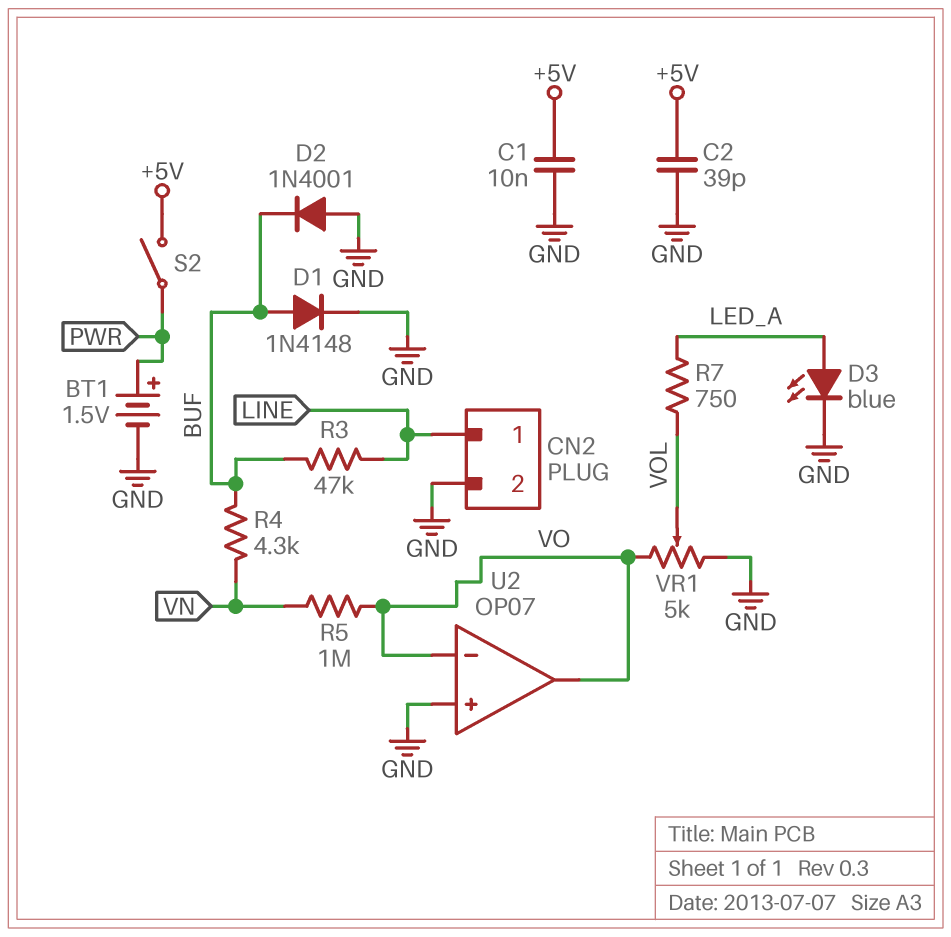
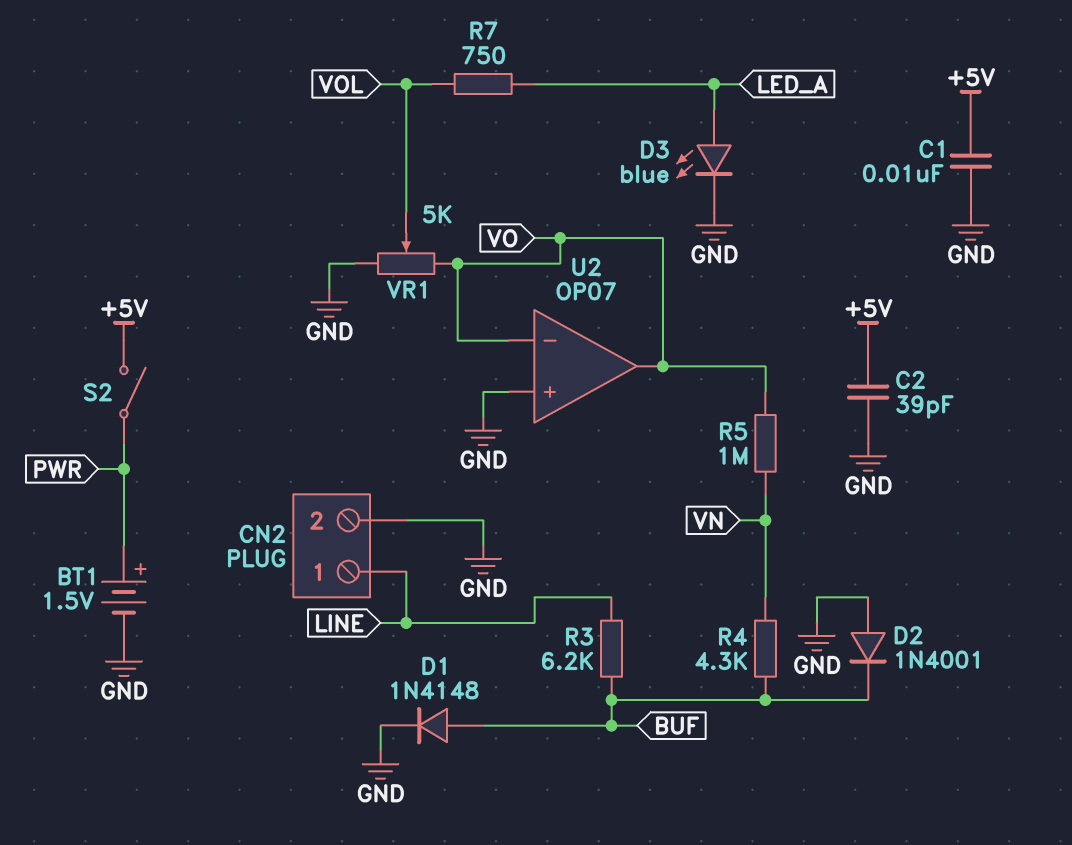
R3: 47k (BUF, LINE) -> 6.2k (BUF, LINE)

